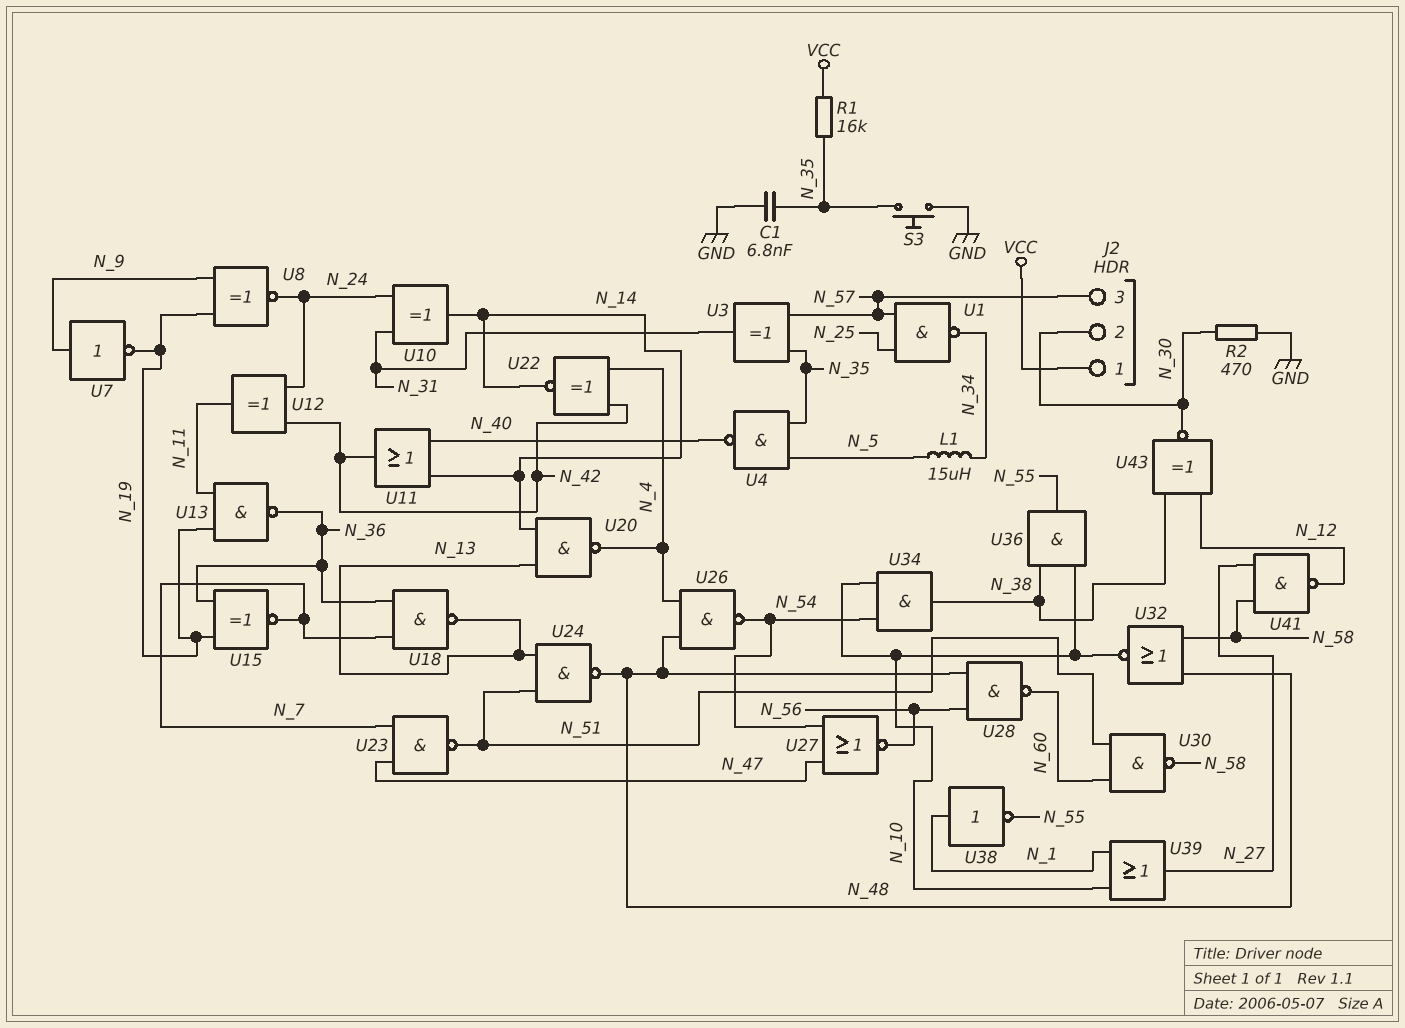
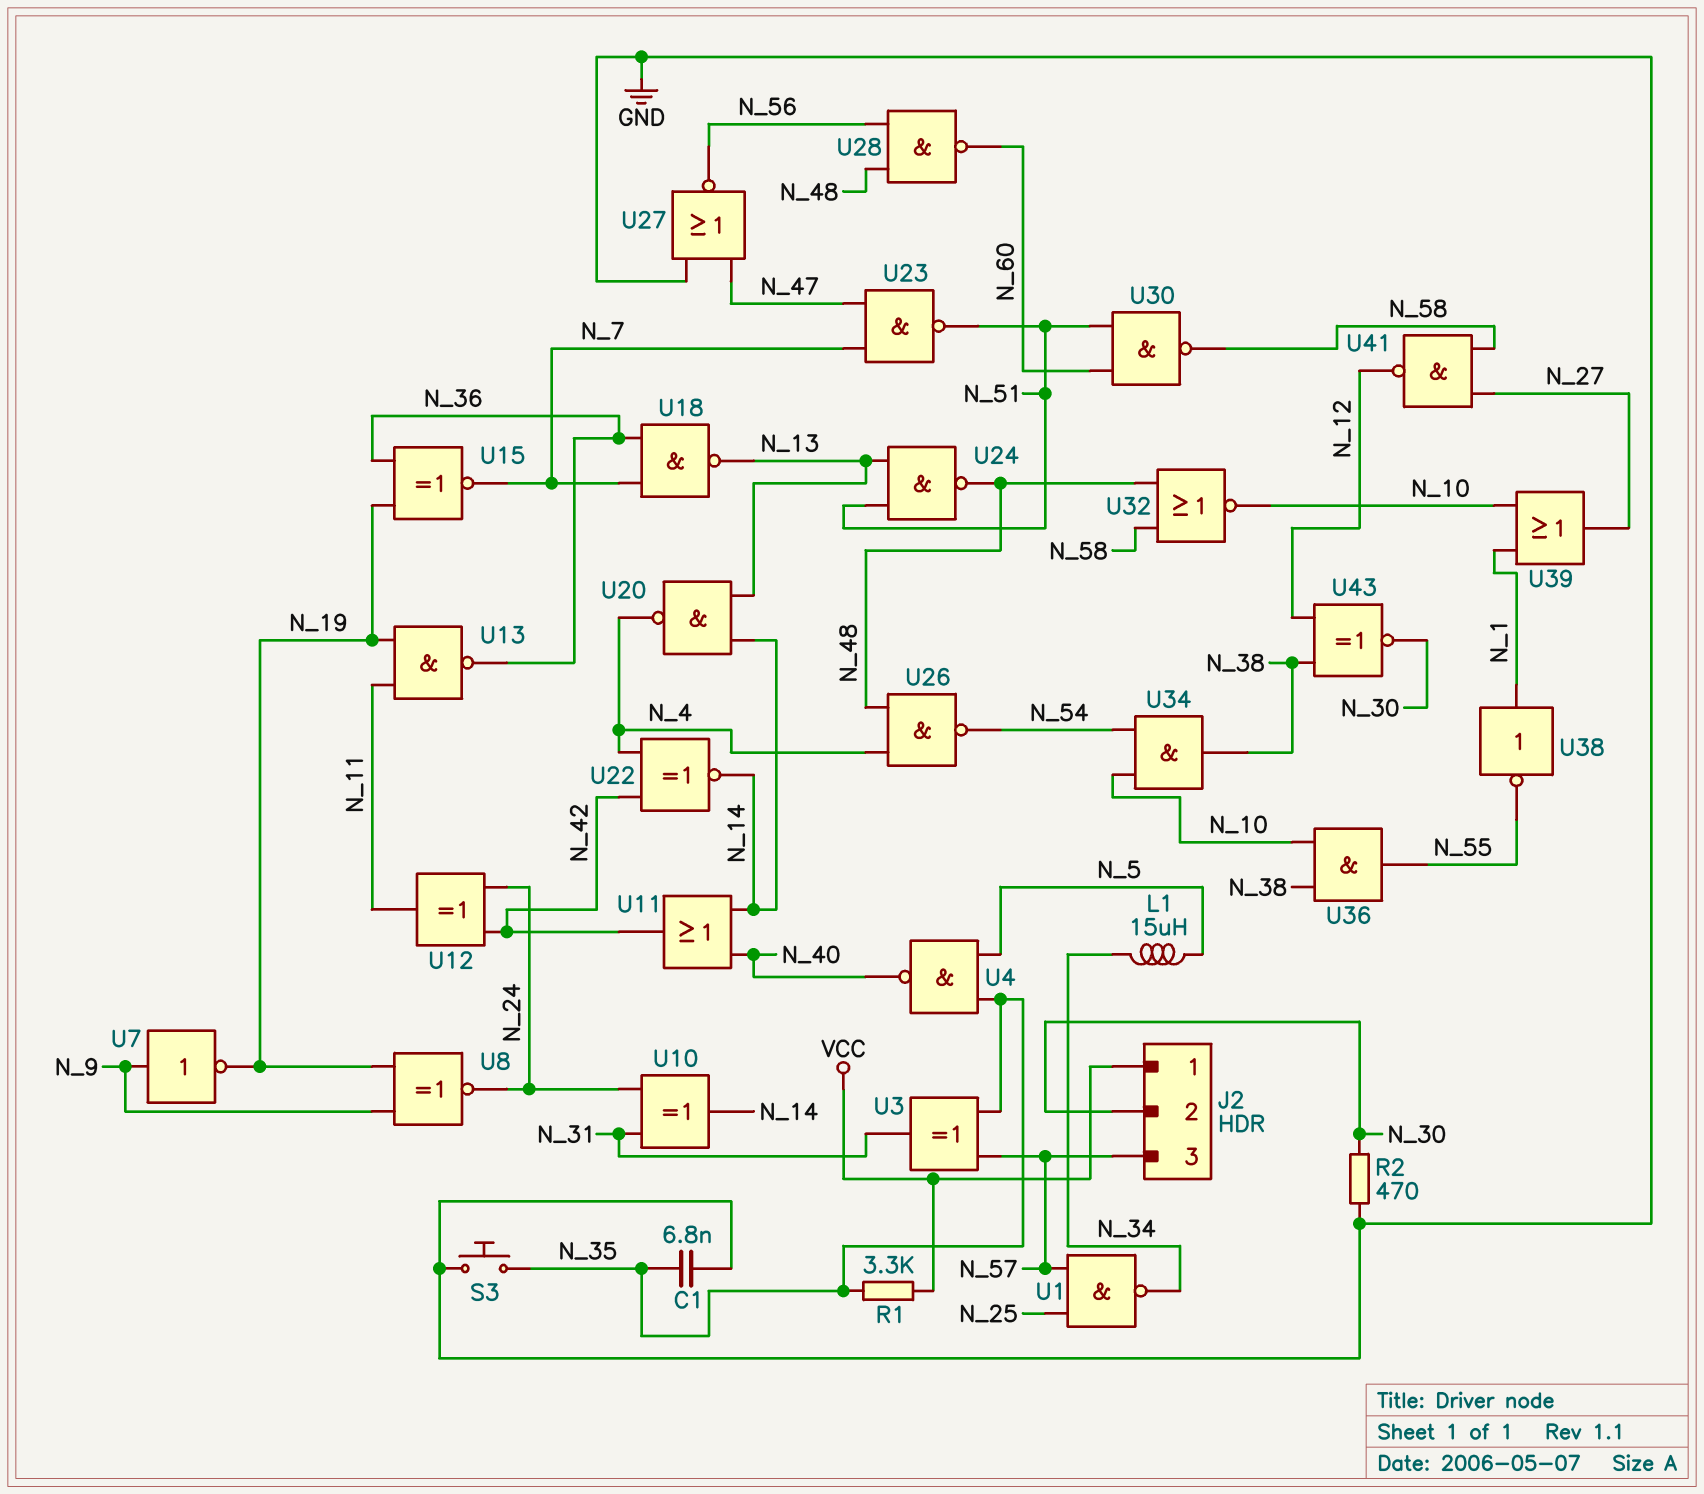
R1: 16k (N_35, VCC) -> 3.3k (N_35, VCC)
U27: NOR (in N_47, in N_54, out N_56) -> NOR (in GND, in N_47, out N_56)

